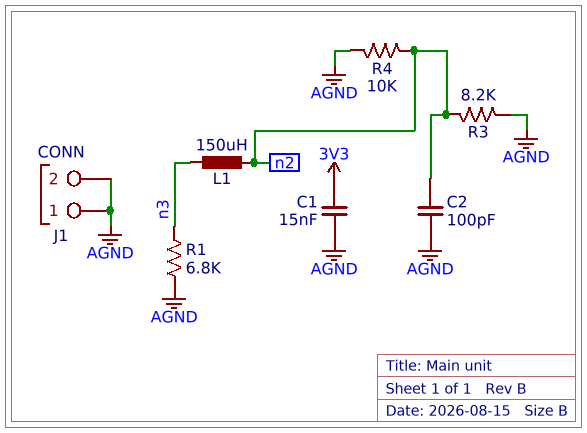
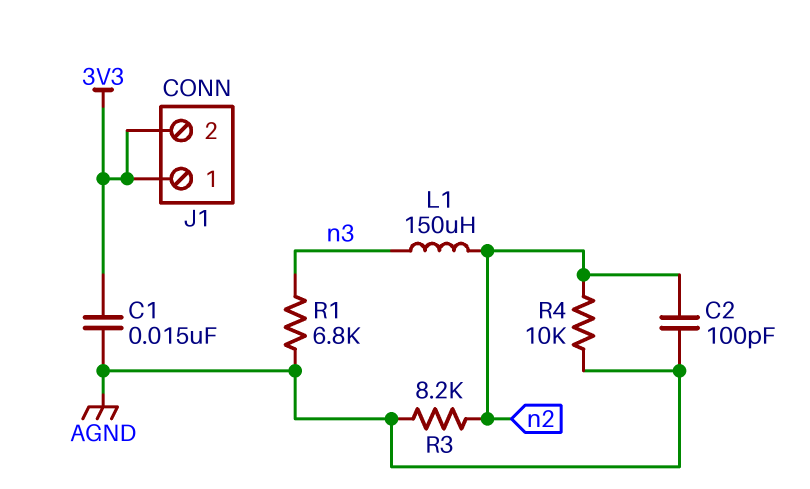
J1 pin 1: AGND -> 3V3
J1 pin 2: AGND -> 3V3

